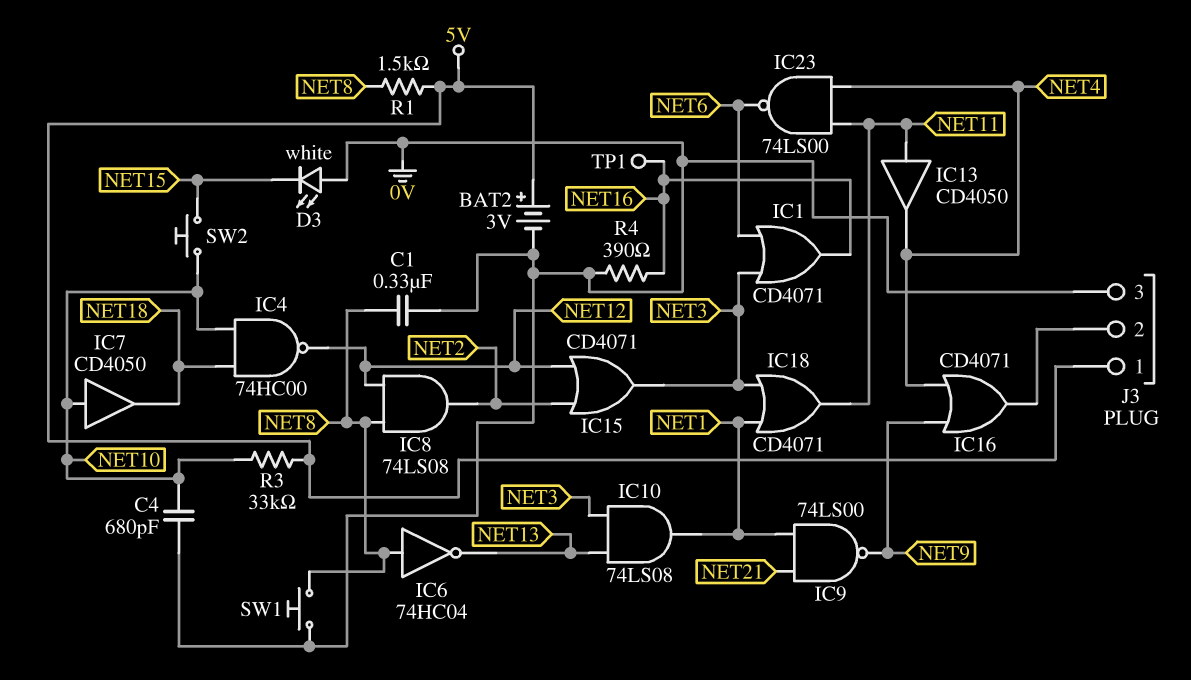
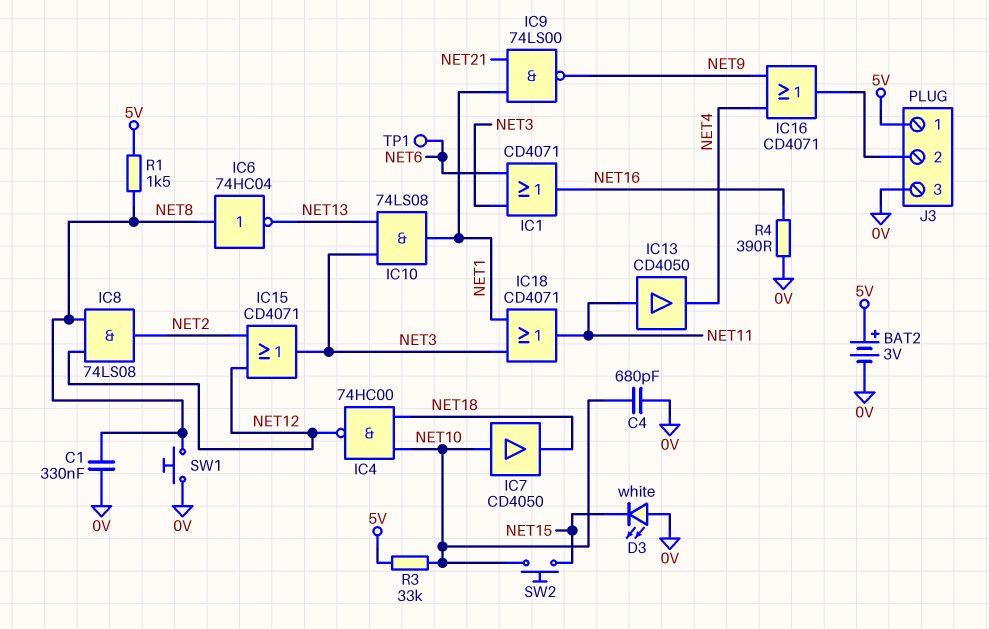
IC23: NAND 74LS00 (in NET4, in NET11, out NET6) -> none
TP1: test point (NET16) -> test point (NET6)

